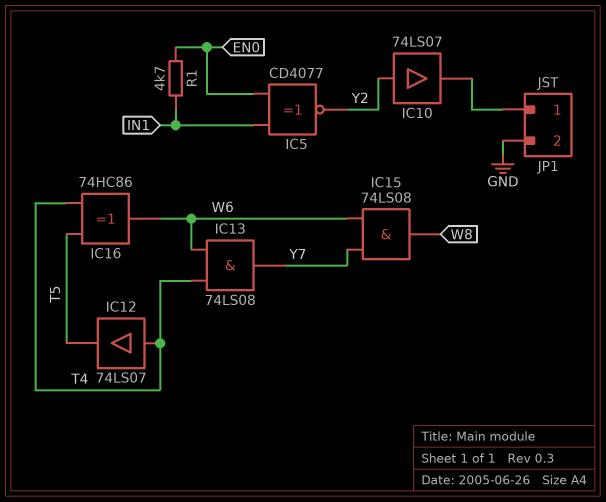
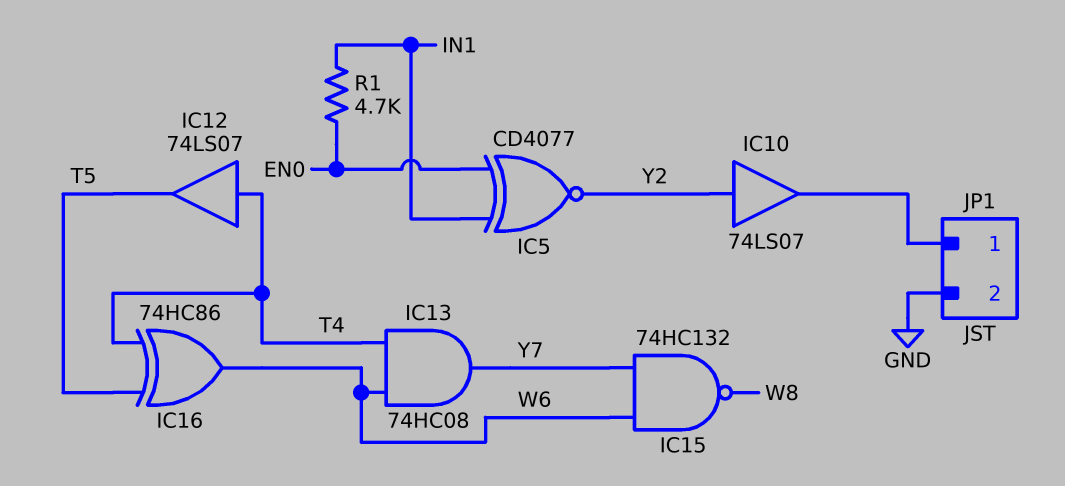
IC13: AND 74LS08 (in T4, in W6, out Y7) -> AND 74HC08 (in T4, in W6, out Y7)
IC15: AND 74LS08 (in W6, in Y7, out W8) -> NAND 74HC132 (in W6, in Y7, out W8)

